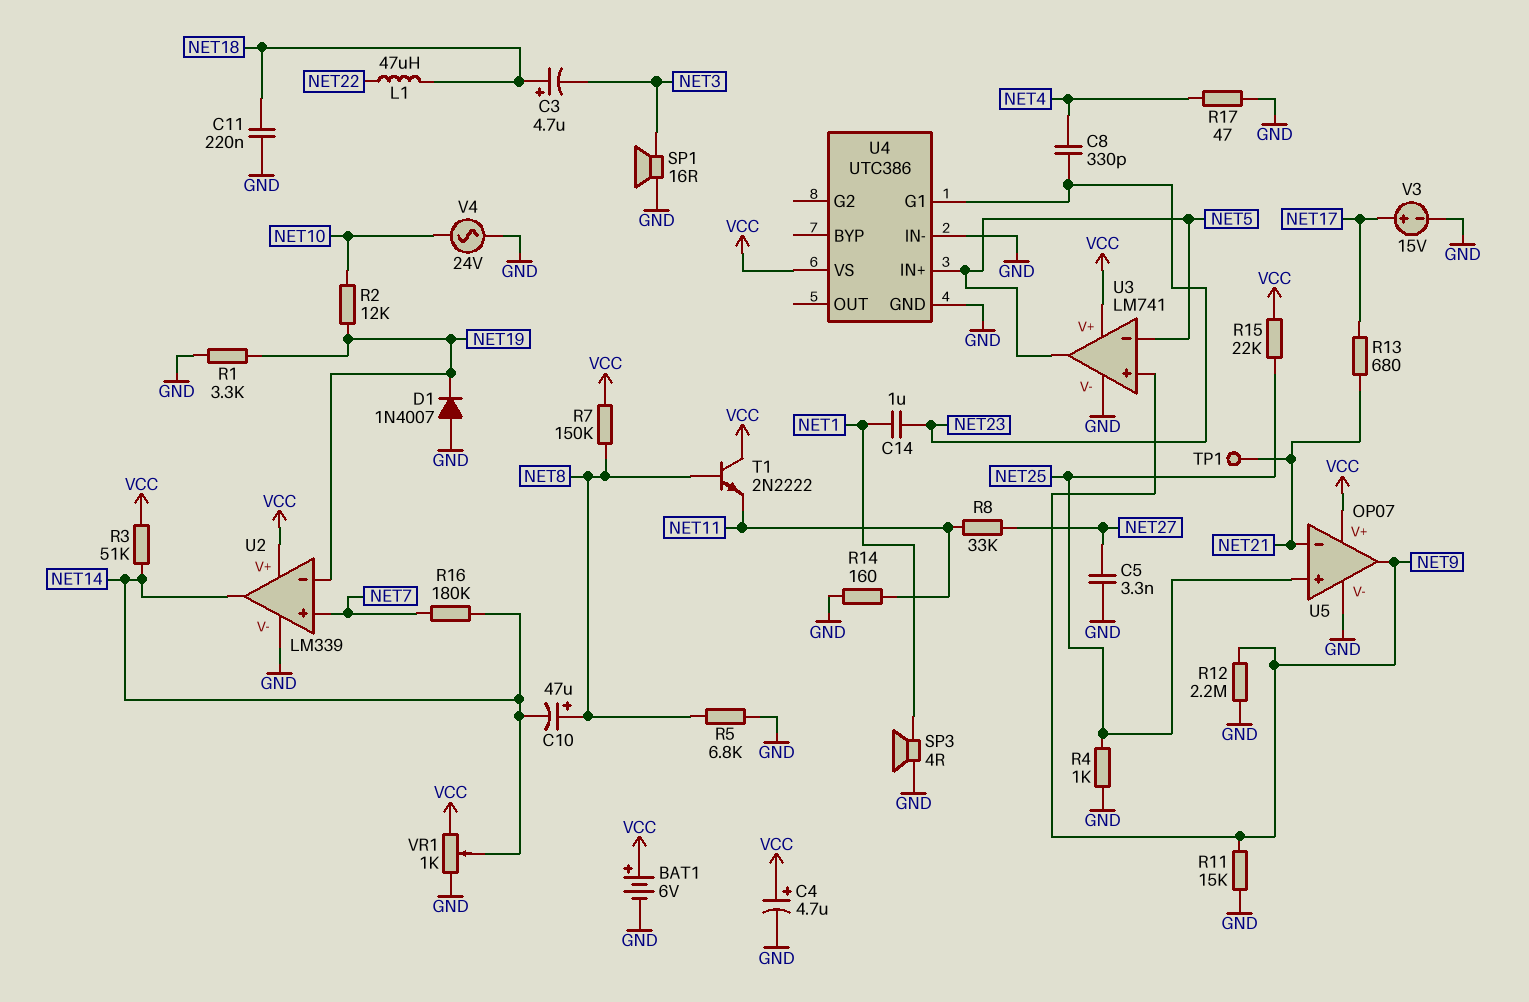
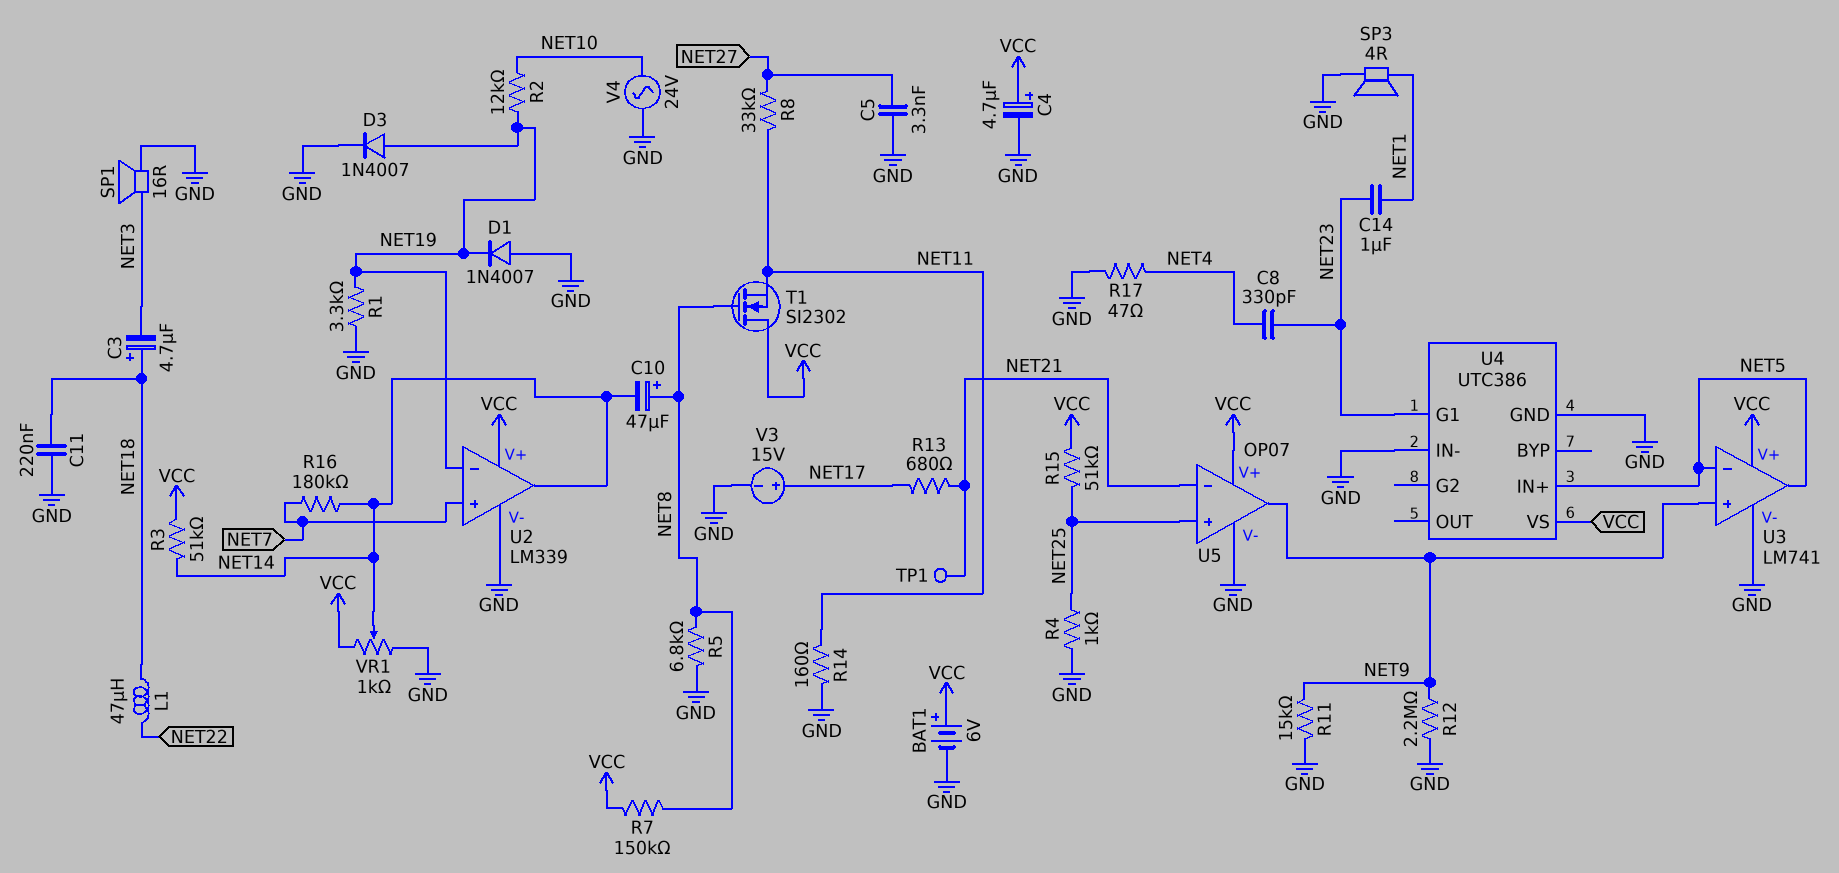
D3: none -> diode 1N4007 (A NET19, K GND)
R15: 22k (NET25, VCC) -> 51k (NET25, VCC)
T1: NPN 2N2222 (B NET8, C VCC, E NET11) -> NMOS SI2302 (G NET8, D VCC, S NET11)

